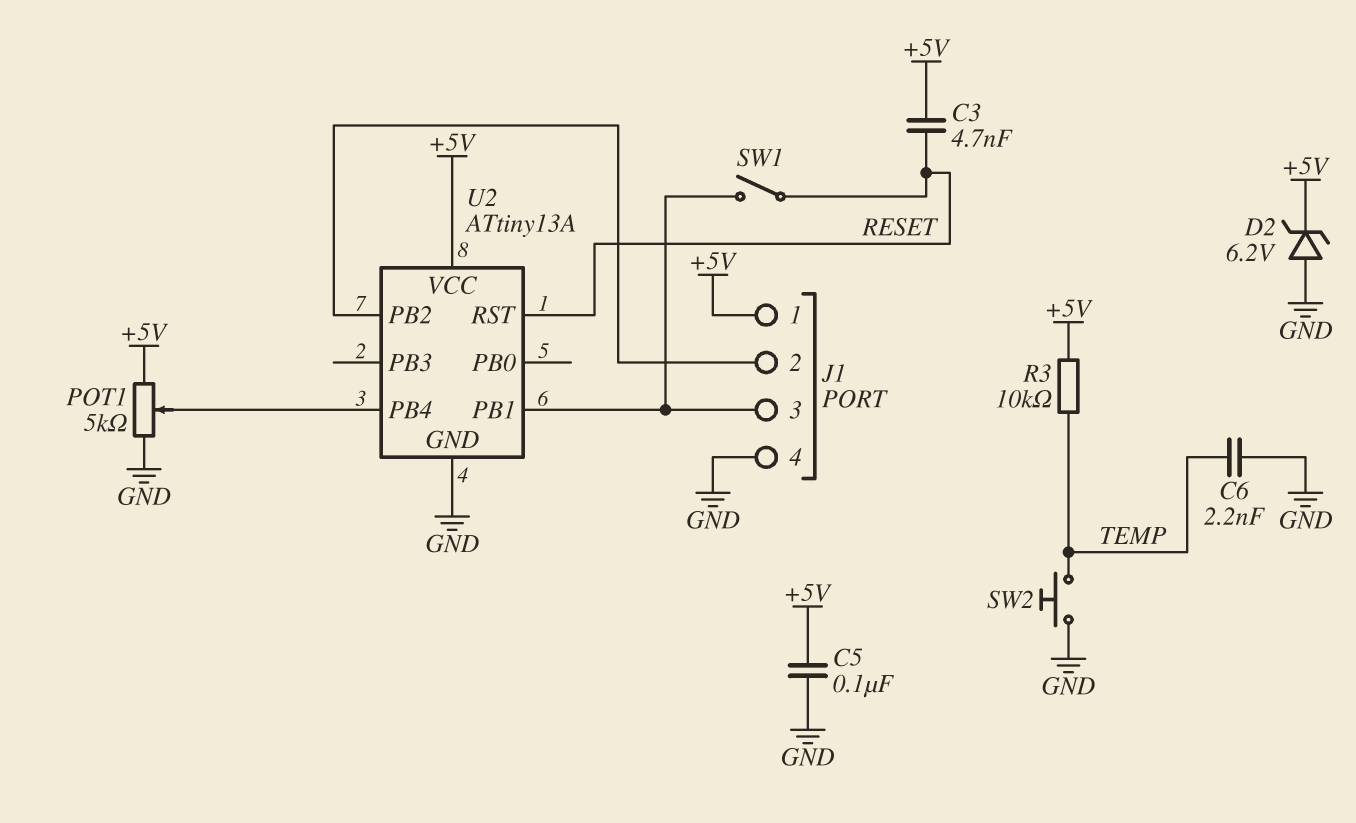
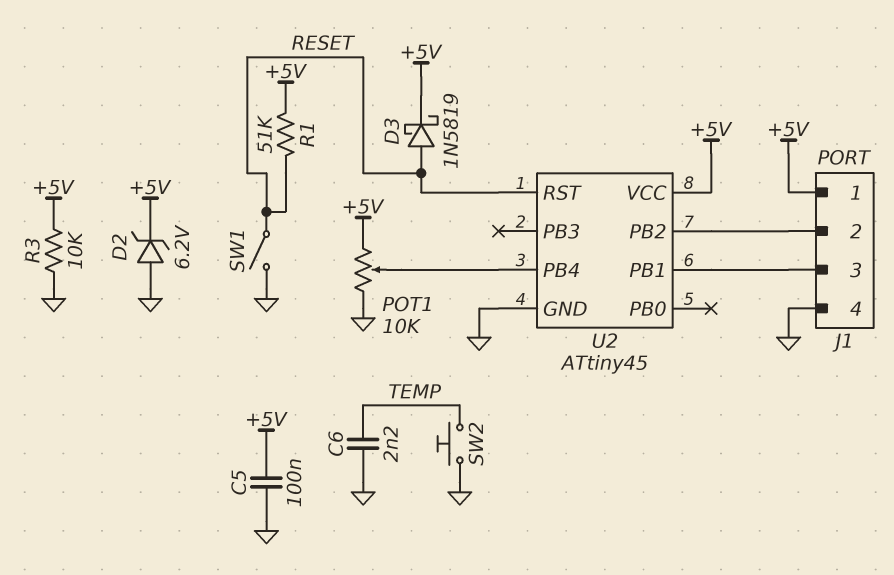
C3: 4.7nF (+5V, RESET) -> none
D3: none -> schottky 1N5819 (A RESET, K +5V)
POT1: 5k (+5V, GND, wiper U2/PB4) -> 10k (+5V, GND, wiper U2/PB4)
R1: none -> 51k (+5V, RESET)
R3: 10k (+5V, TEMP) -> 10k (+5V, GND)
SW1: switch (J1/3, RESET) -> switch (GND, RESET)
U2: ATtiny13A -> ATtiny45

